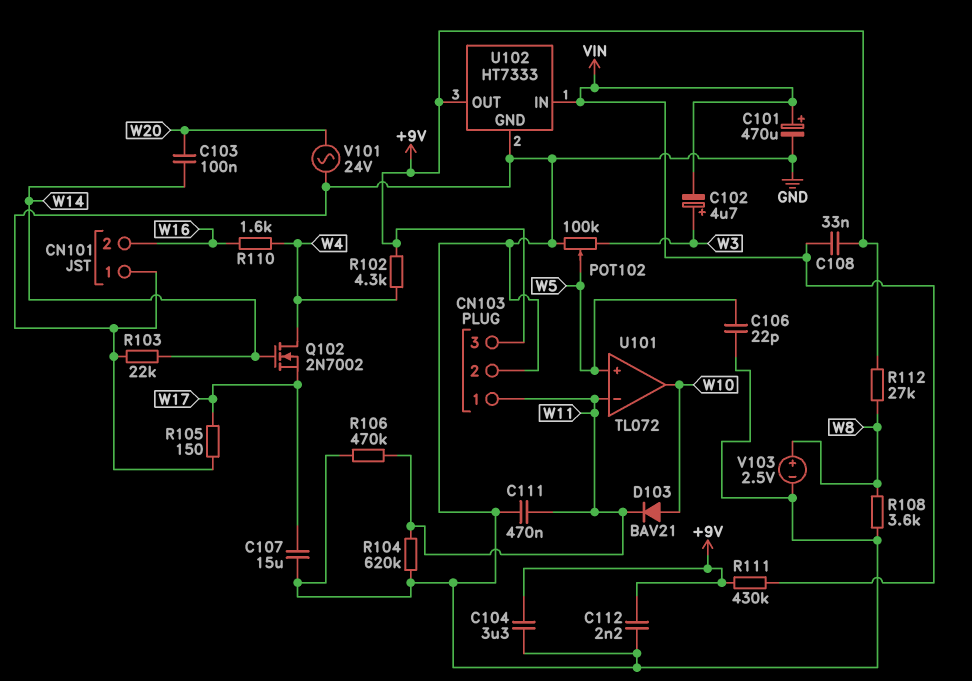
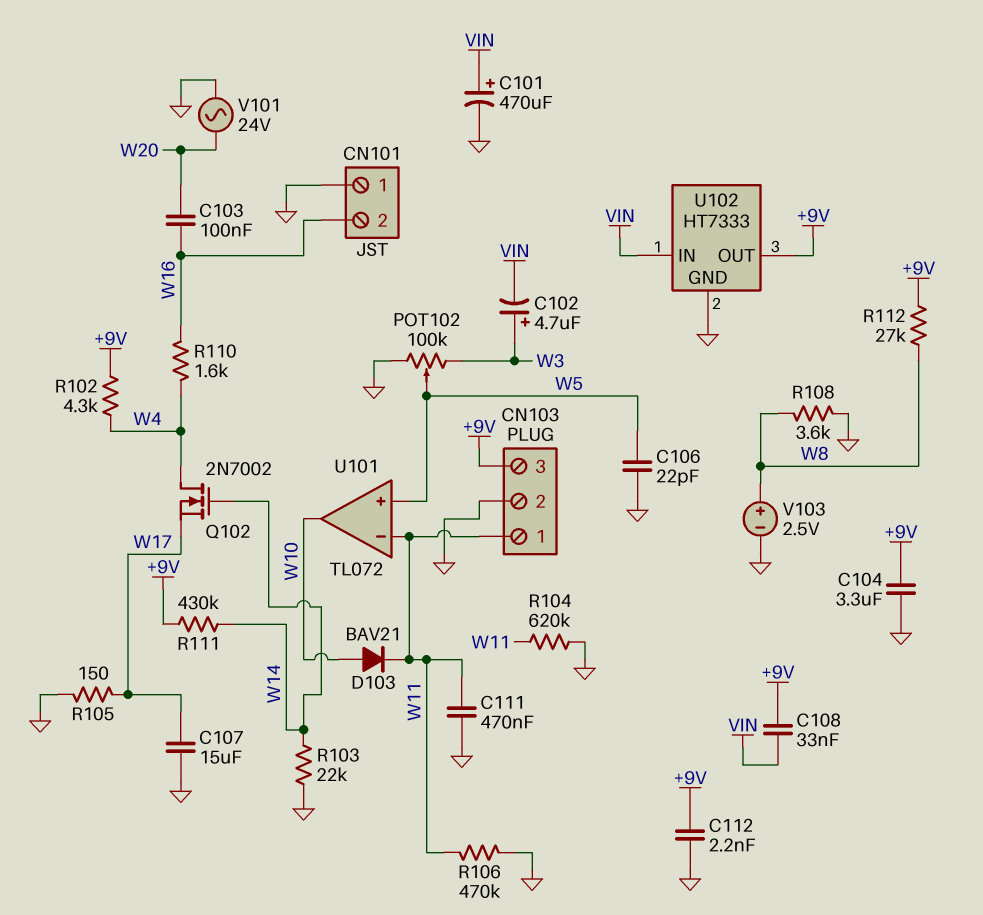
C103: 100nF (W14, W20) -> 100nF (W16, W20)
R111: 430k (+9V, VIN) -> 430k (+9V, W14)

